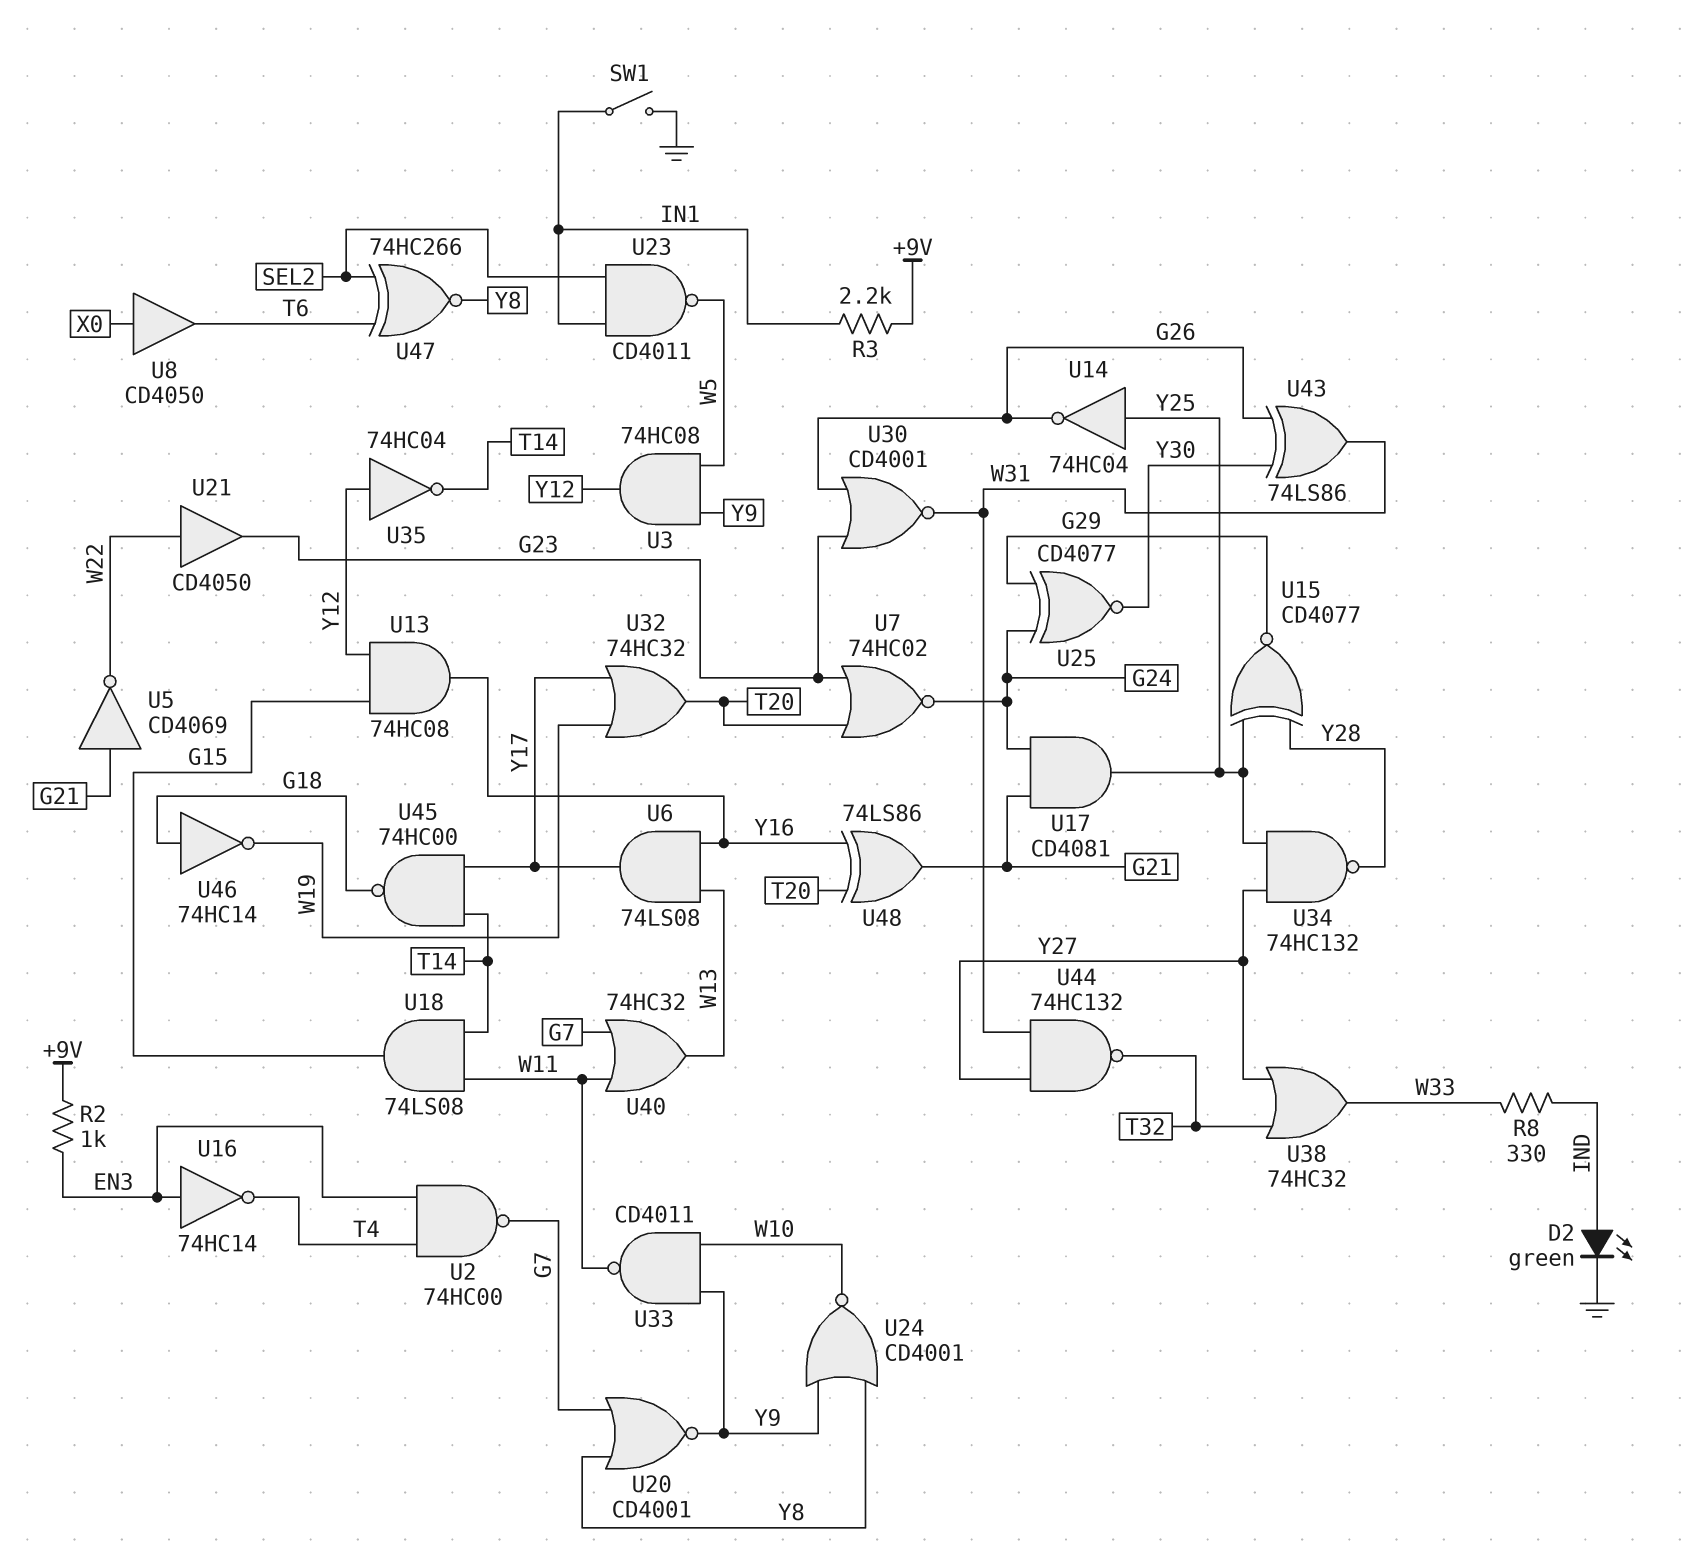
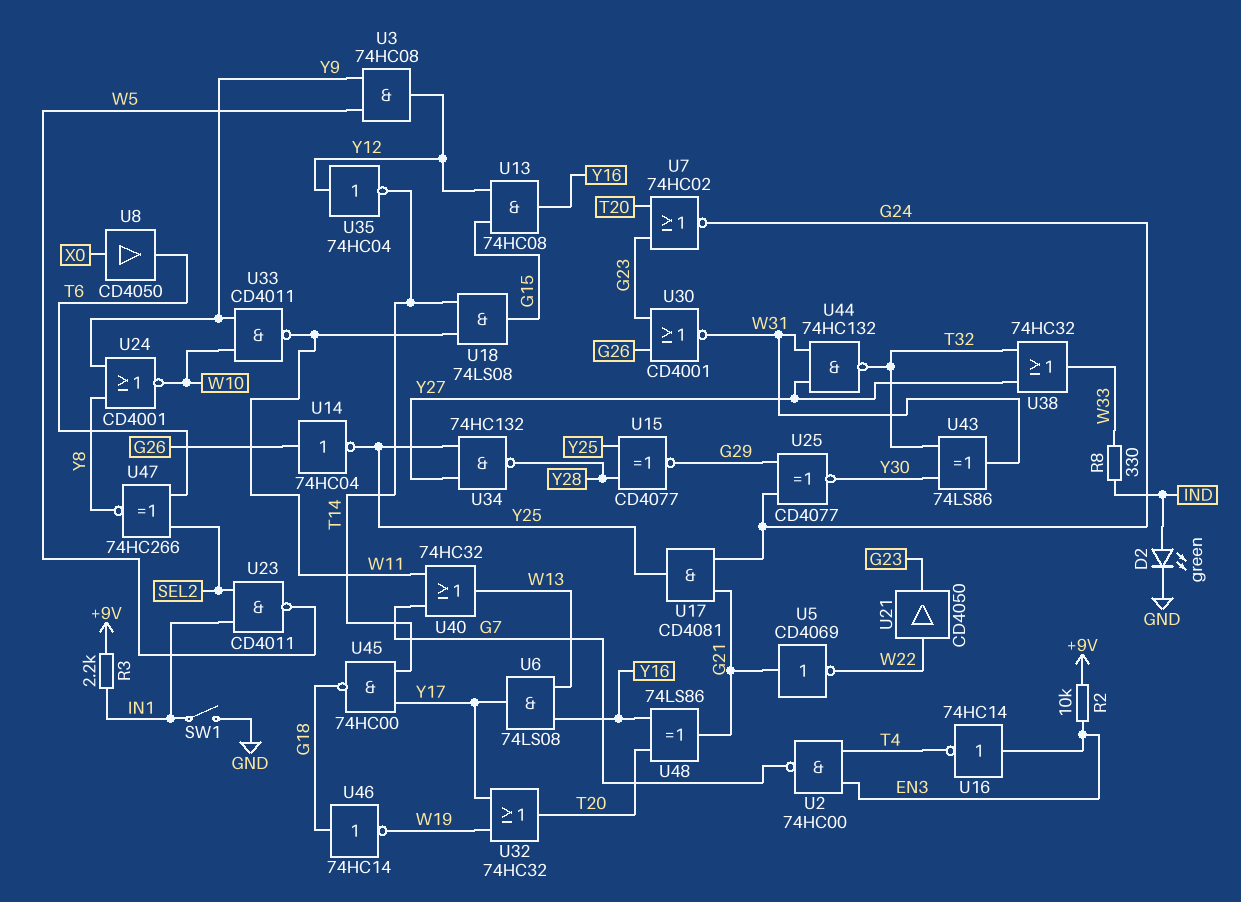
R2: 1k (+9V, EN3) -> 10k (+9V, EN3)
U14: NOT 74HC04 (in Y25, out G26) -> NOT 74HC04 (in G26, out Y25)
U20: NOR CD4001 (in G7, in Y8, out Y9) -> none
U43: XOR 74LS86 (in G26, in Y30, out W31) -> XOR 74LS86 (in T32, in Y30, out W31)

